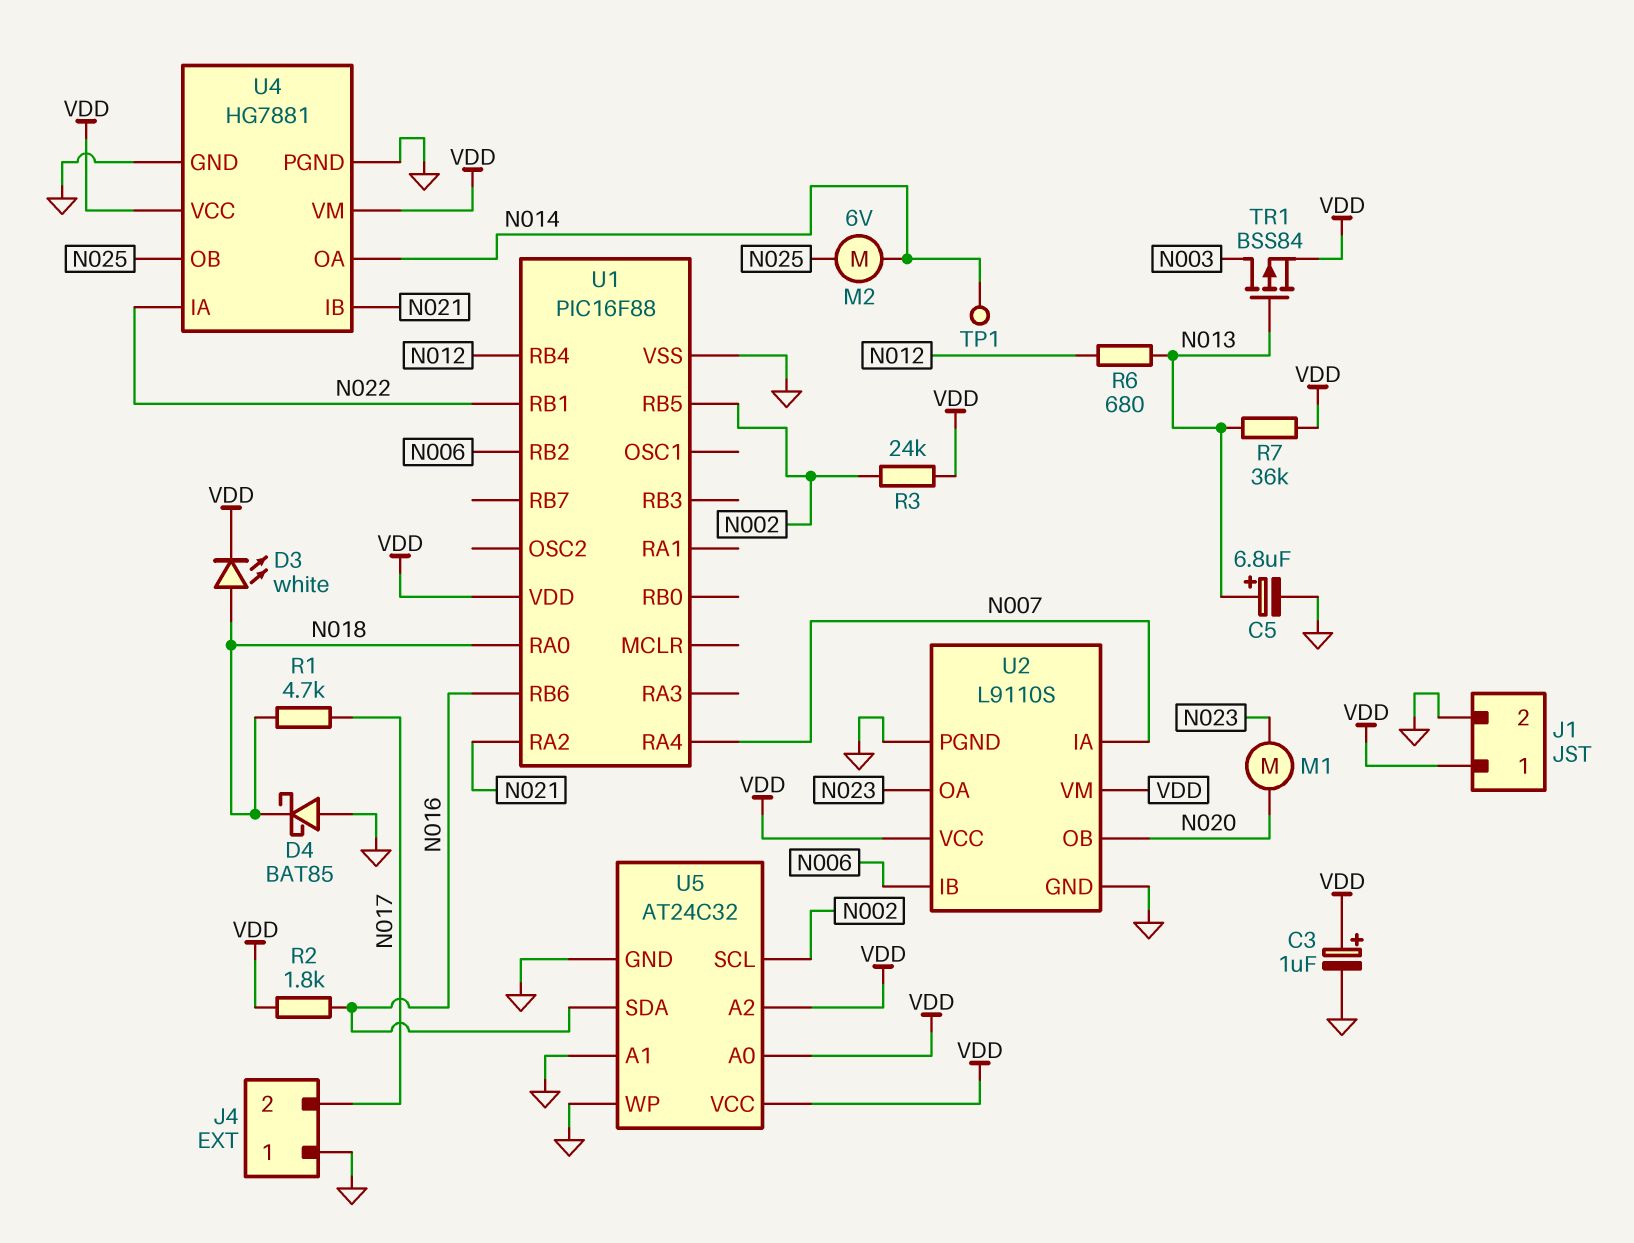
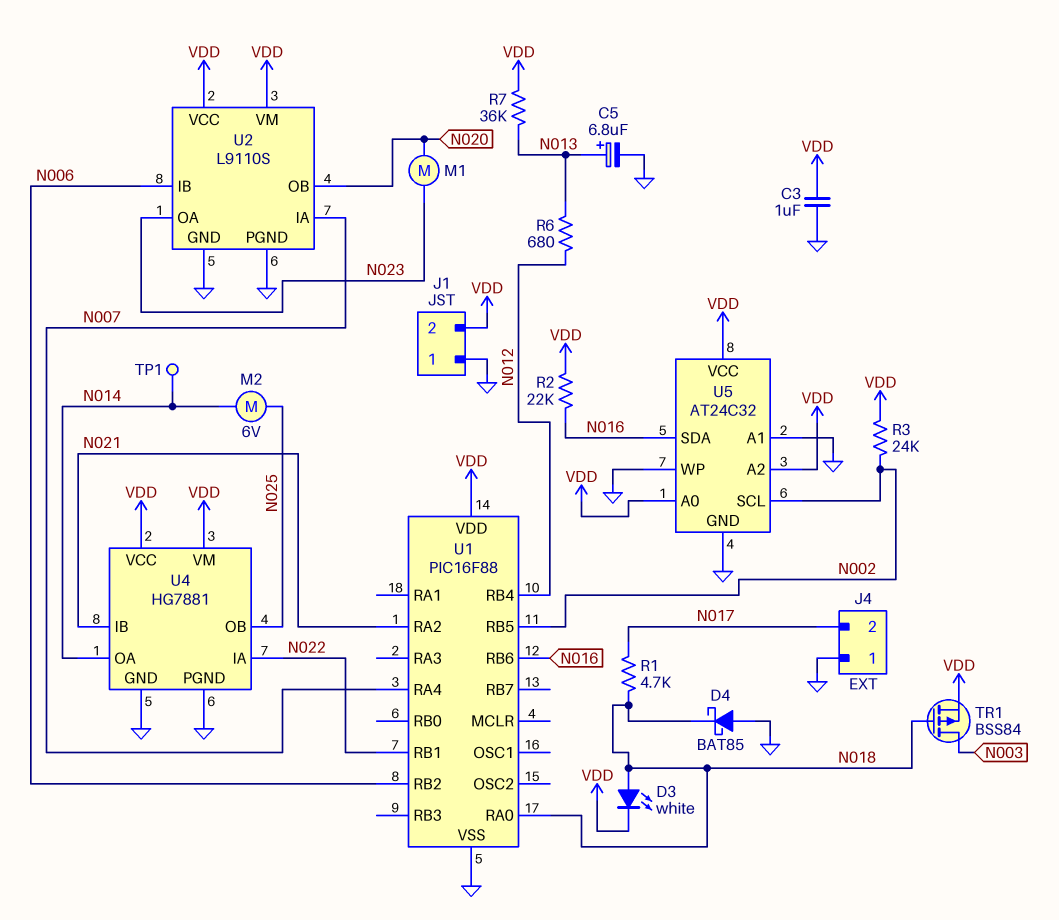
C3: 1uF (plus VDD, minus GND) -> 1uF (GND, VDD)
J1 pin 1: VDD -> GND
J1 pin 2: GND -> VDD
R2: 1.8k (N016, VDD) -> 22k (N016, VDD)
TR1: PMOS BSS84 (G N013, D N003, S VDD) -> PMOS BSS84 (G N018, D N003, S VDD)

